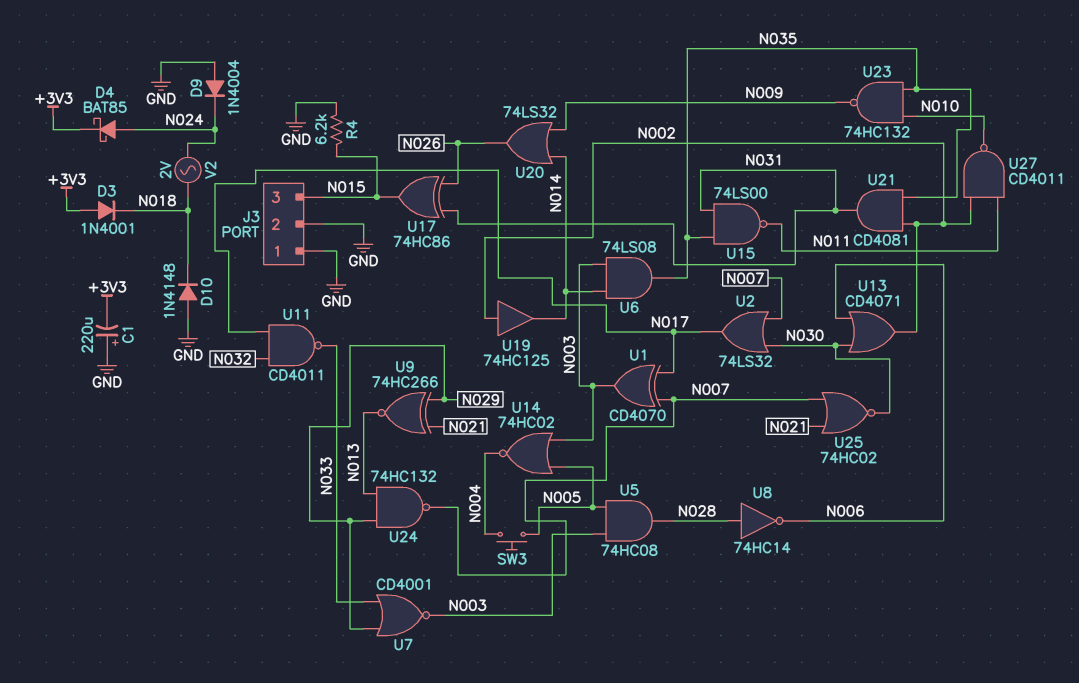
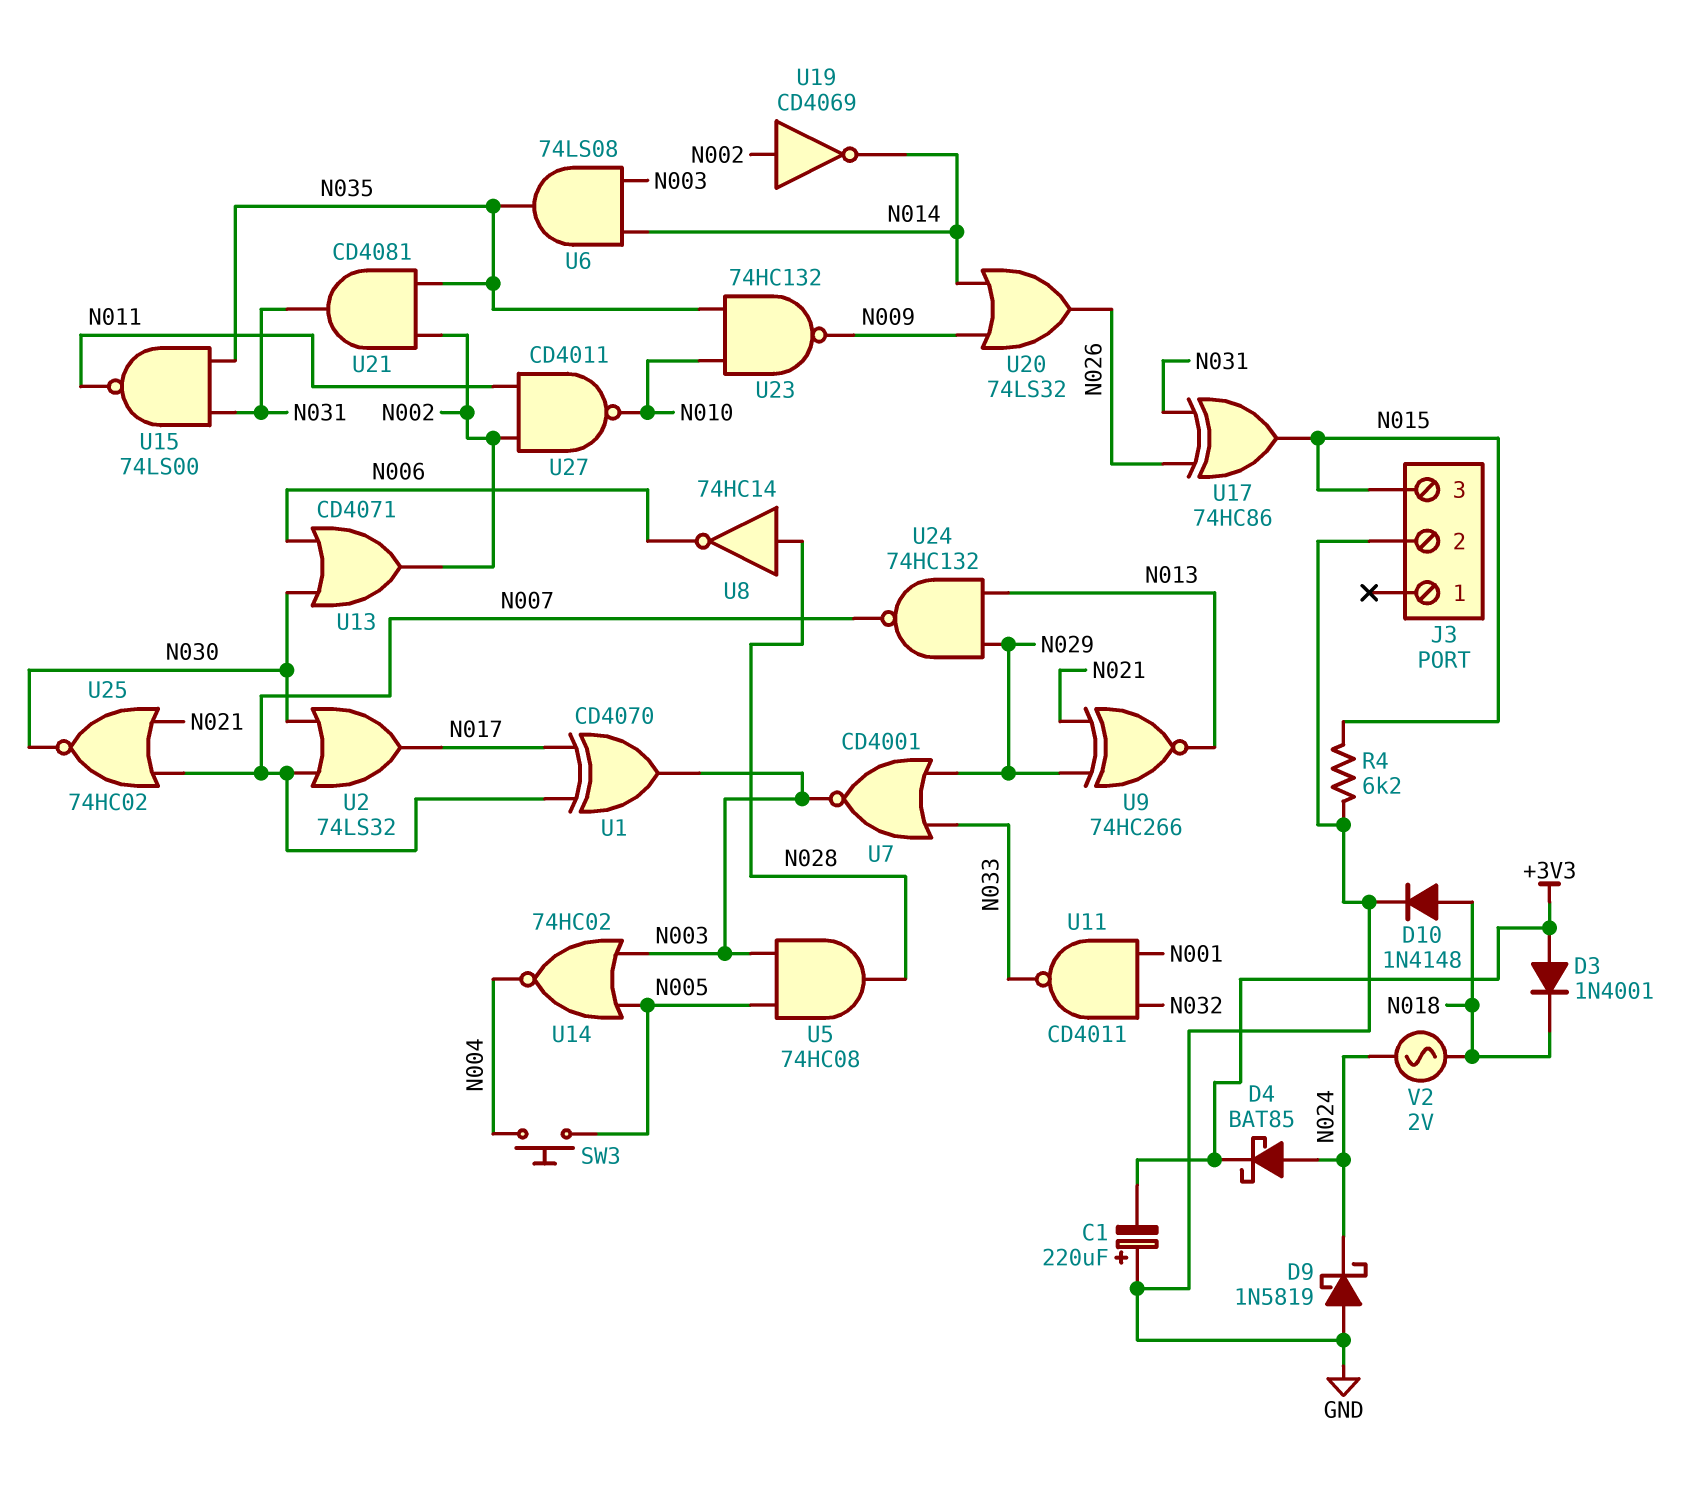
D9: diode 1N4004 (A GND, K N024) -> schottky 1N5819 (A GND, K N024)
D10: diode 1N4148 (A GND, K N018) -> diode 1N4148 (A N018, K GND)
J3 pin 1: GND -> none
U11: NAND CD4011 (in N017, in N032, out N033) -> NAND CD4011 (in N001, in N032, out N033)
U19: buffer 74HC125 (in N002, out N014) -> NOT CD4069 (in N002, out N014)

